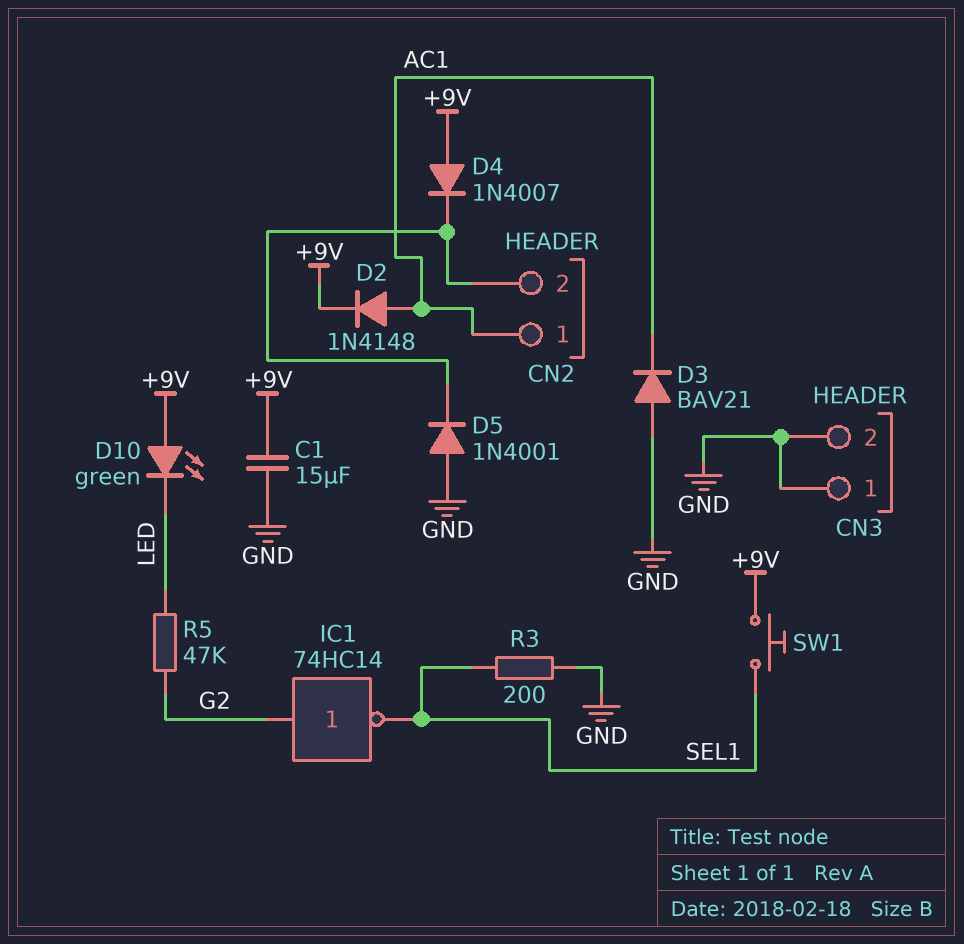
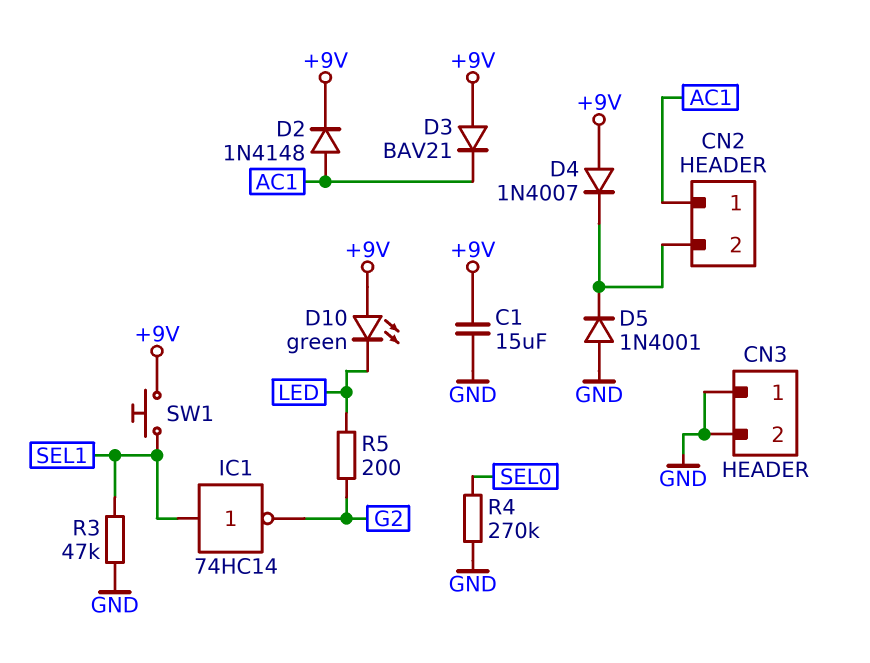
D3: diode BAV21 (A GND, K AC1) -> diode BAV21 (A +9V, K AC1)
IC1: NOT 74HC14 (in G2, out SEL1) -> NOT 74HC14 (in SEL1, out G2)
R3: 200 (GND, SEL1) -> 47k (GND, SEL1)
R4: none -> 270k (GND, SEL0)
R5: 47k (G2, LED) -> 200 (G2, LED)

